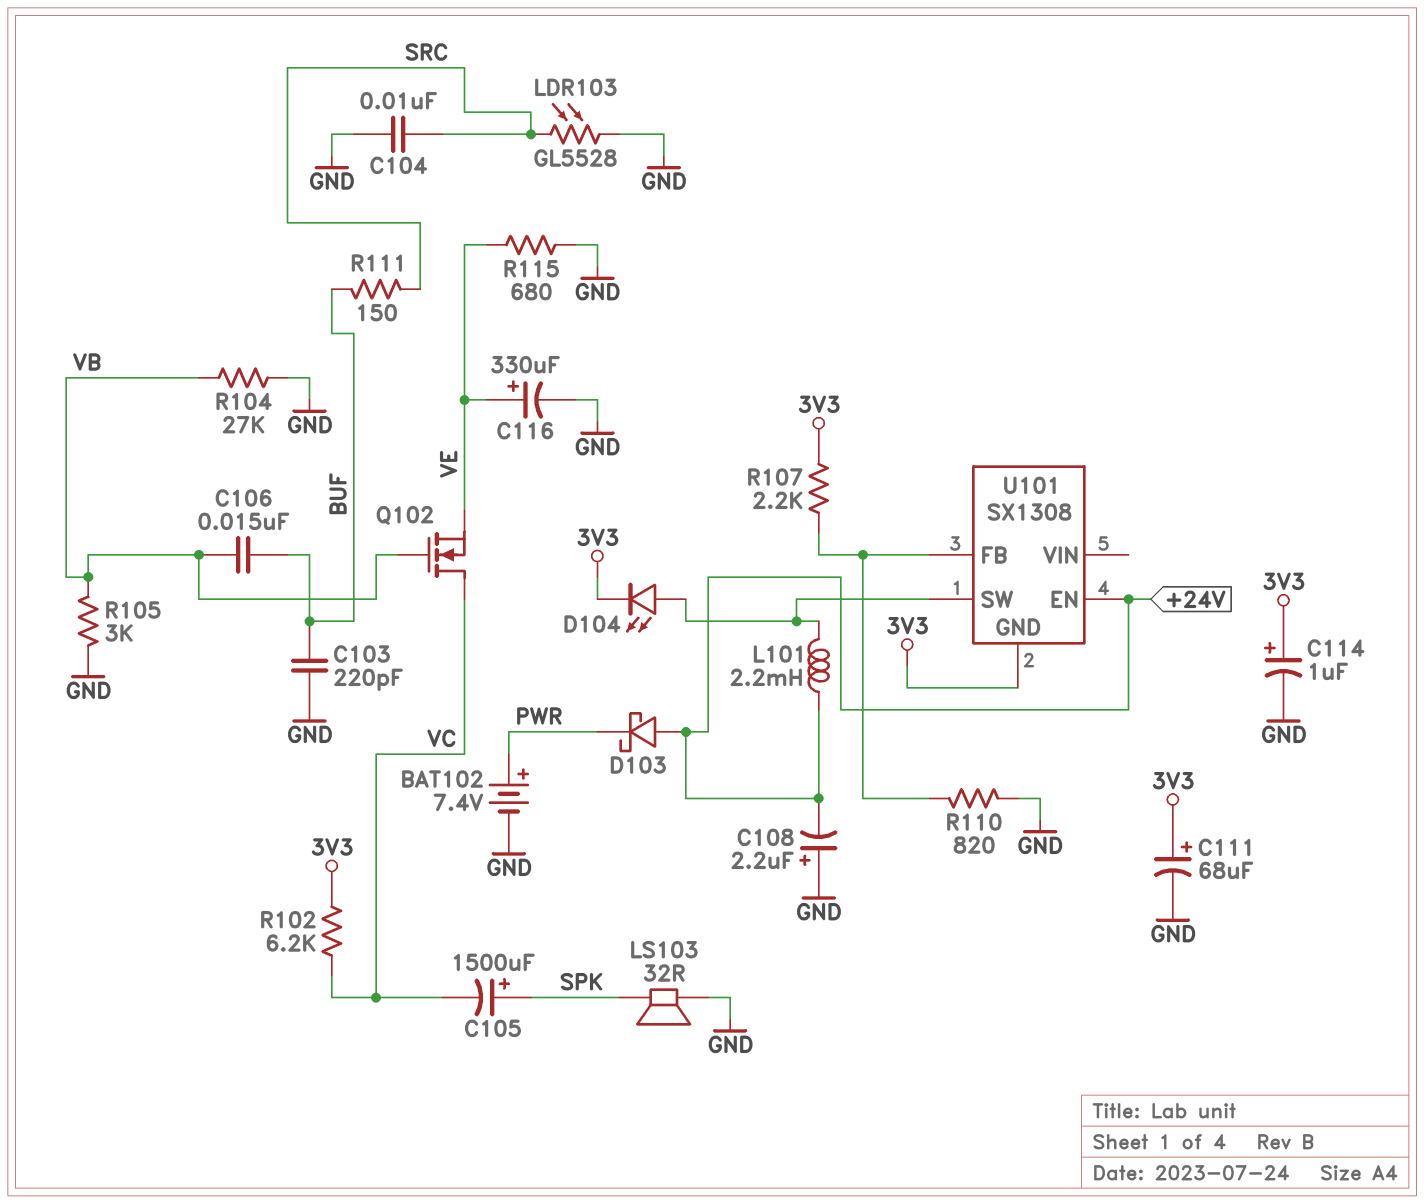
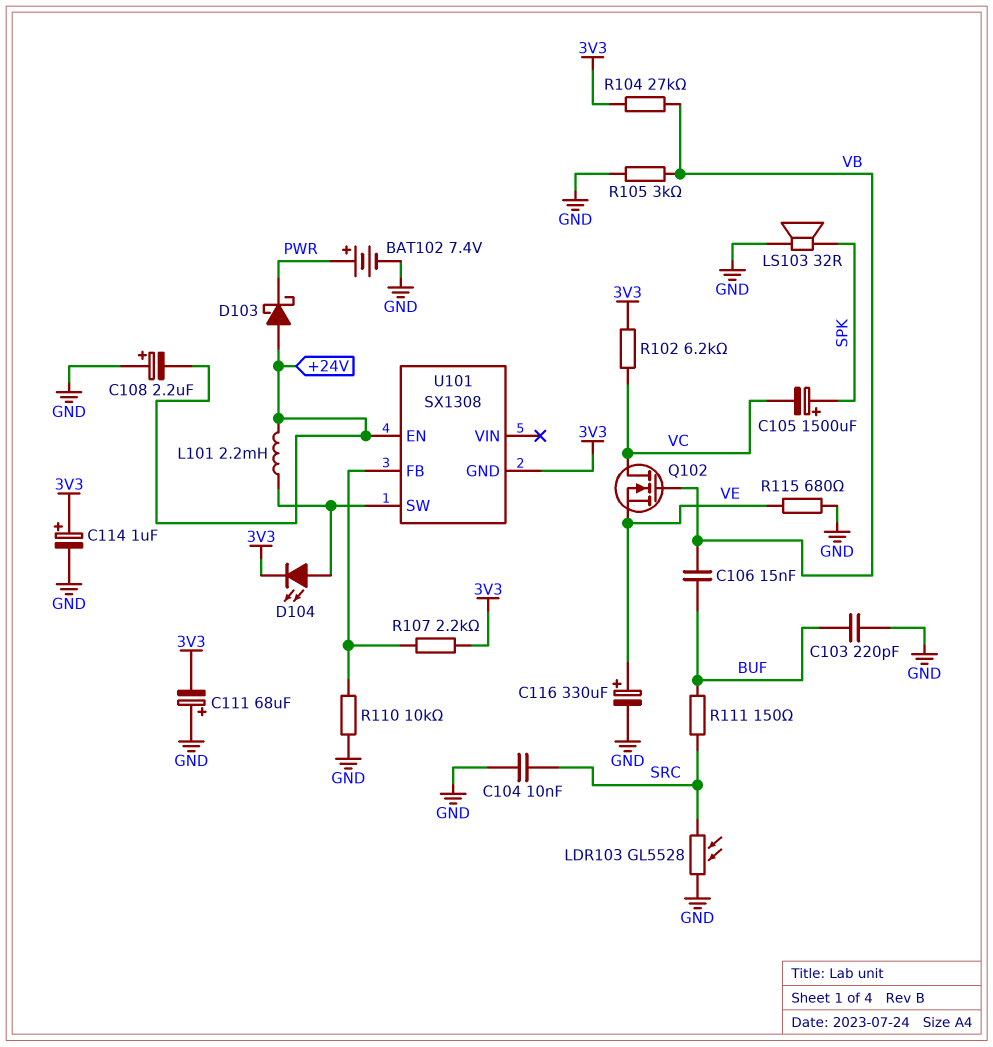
C111: 68uF (plus 3V3, minus GND) -> 68uF (plus GND, minus 3V3)
R104: 27k (GND, VB) -> 27k (3V3, VB)
R110: 820 (GND, U101/FB) -> 10k (GND, U101/FB)

